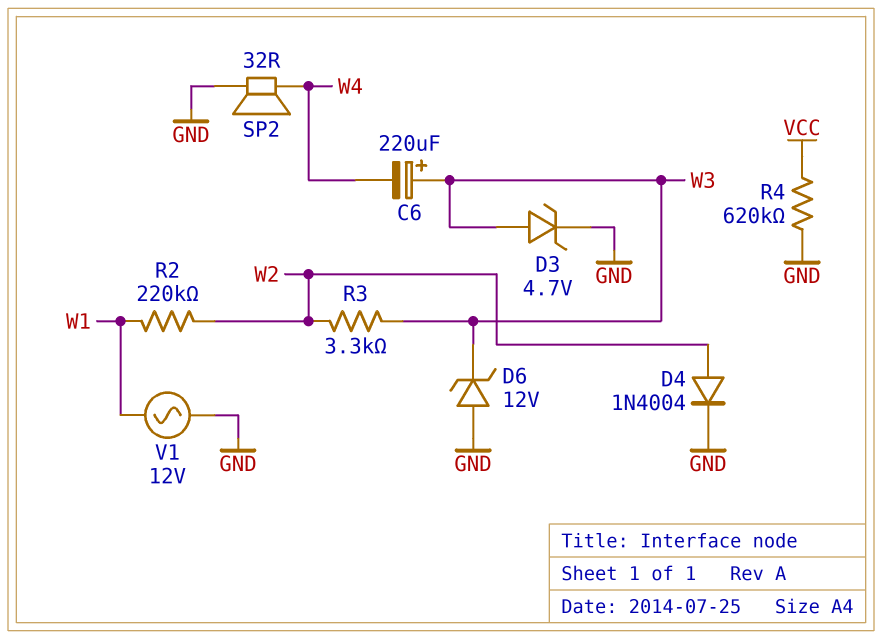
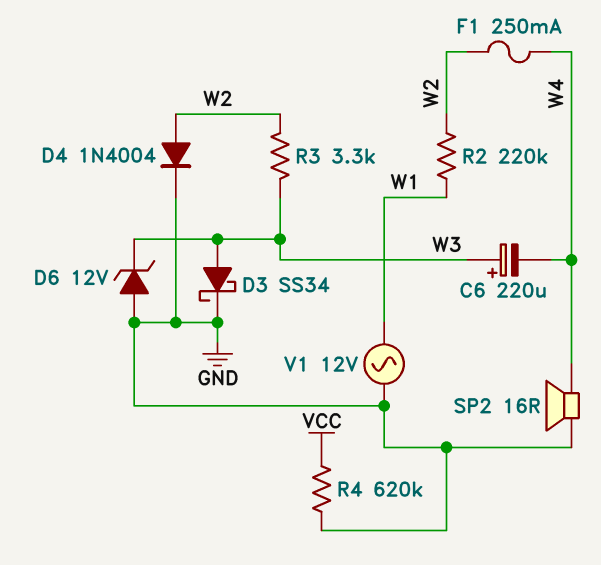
D3: zener 4.7V (A W3, K GND) -> schottky SS34 (A W3, K GND)
F1: none -> 250mA (W2, W4)
SP2: speaker 32R (GND, W4) -> speaker 16R (GND, W4)

